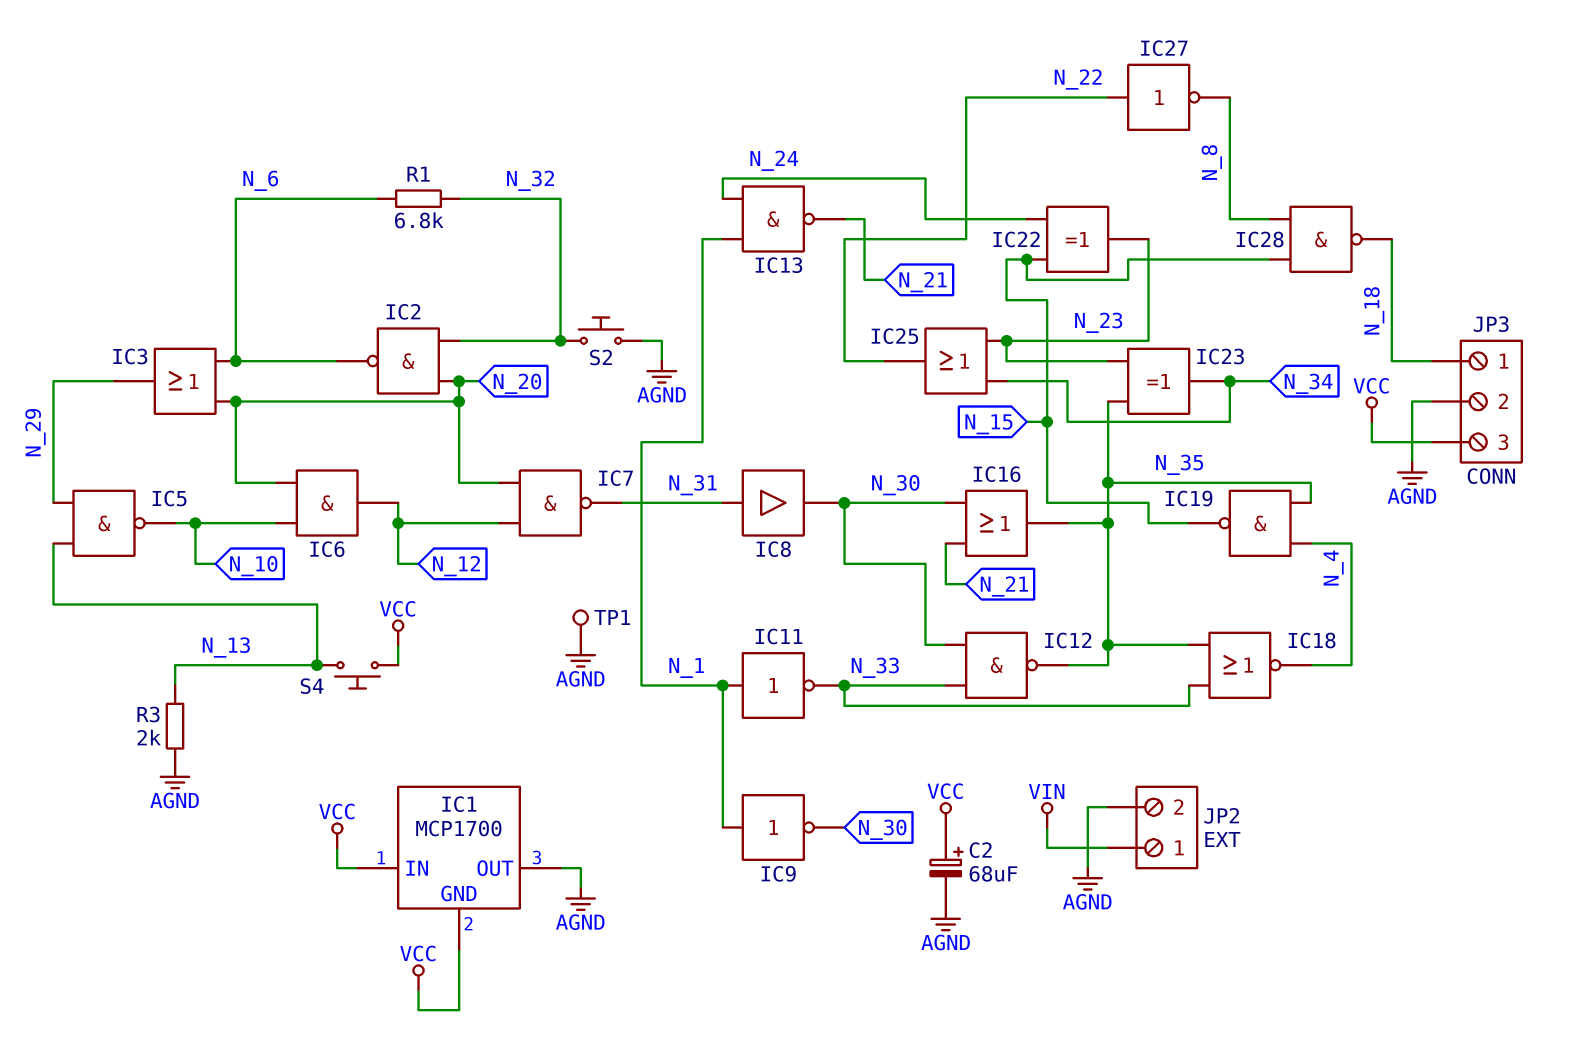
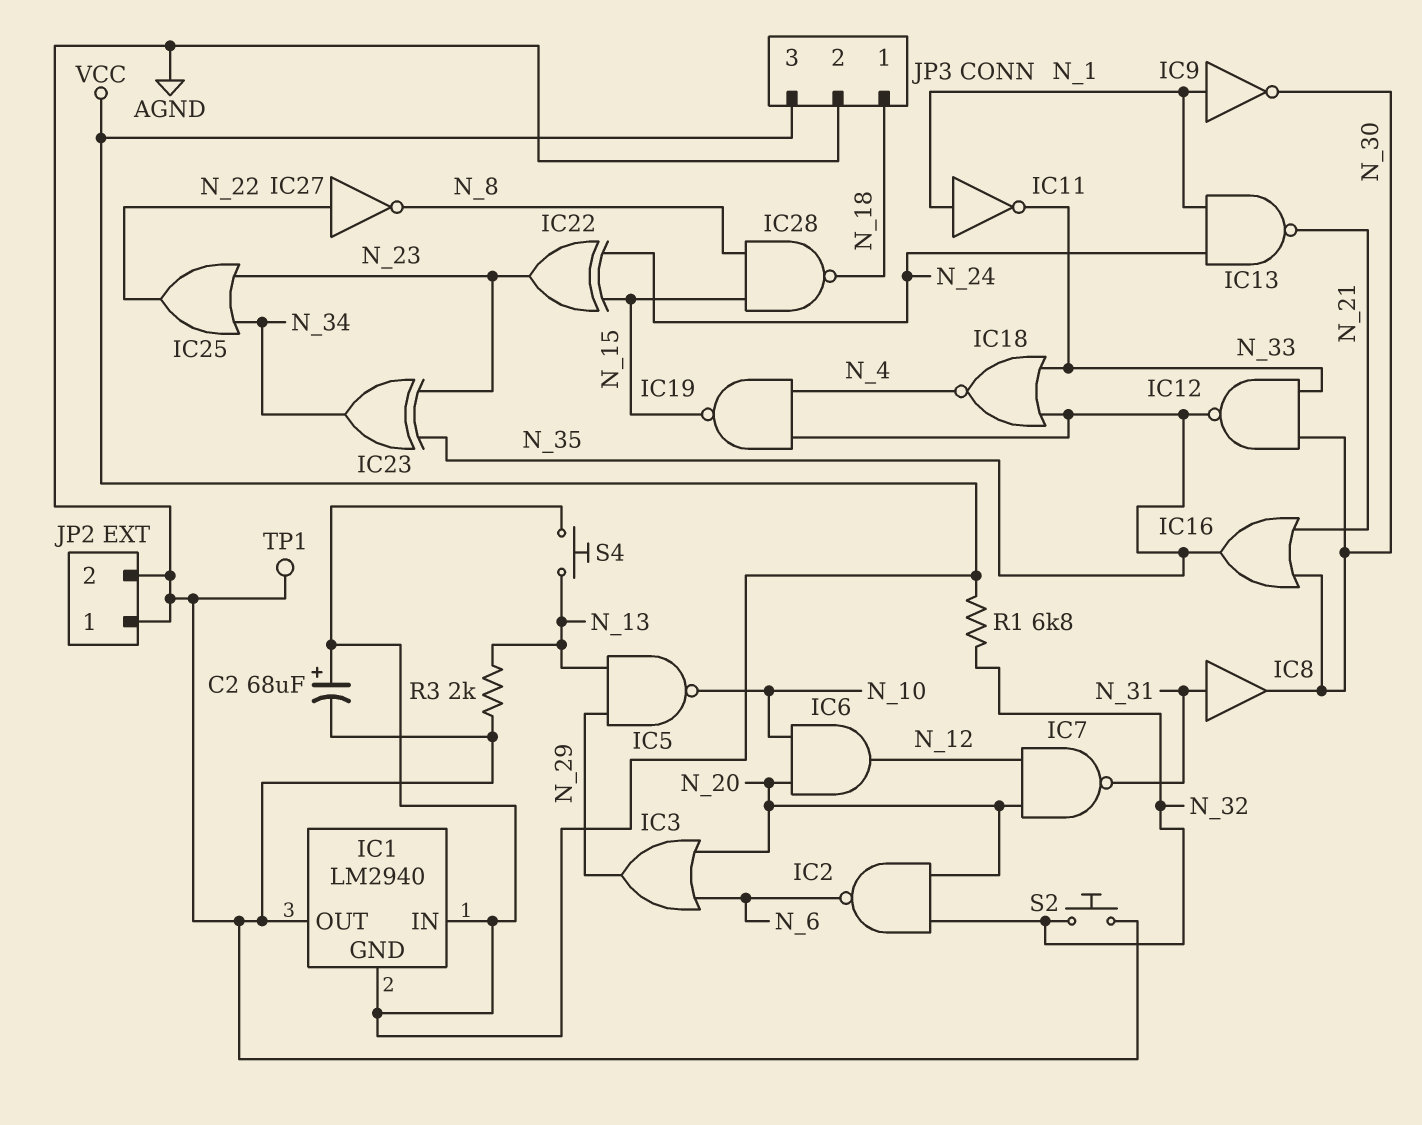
IC1: MCP1700 -> LM2940
JP2 pin 1: VIN -> AGND
R1: 6.8k (N_6, N_32) -> 6.8k (N_32, VCC)

